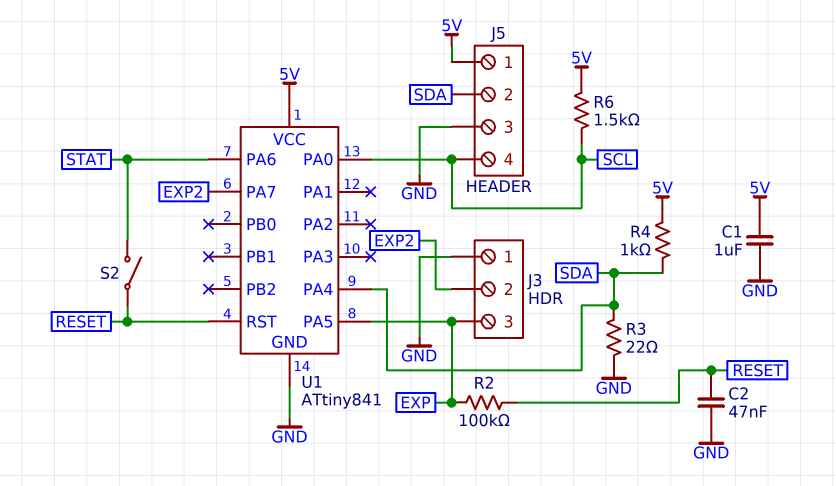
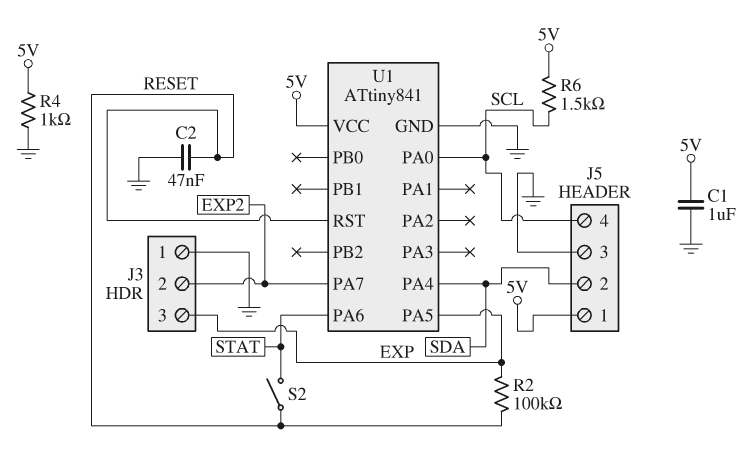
R3: 22 (GND, SDA) -> none
R4: 1k (5V, SDA) -> 1k (5V, GND)

